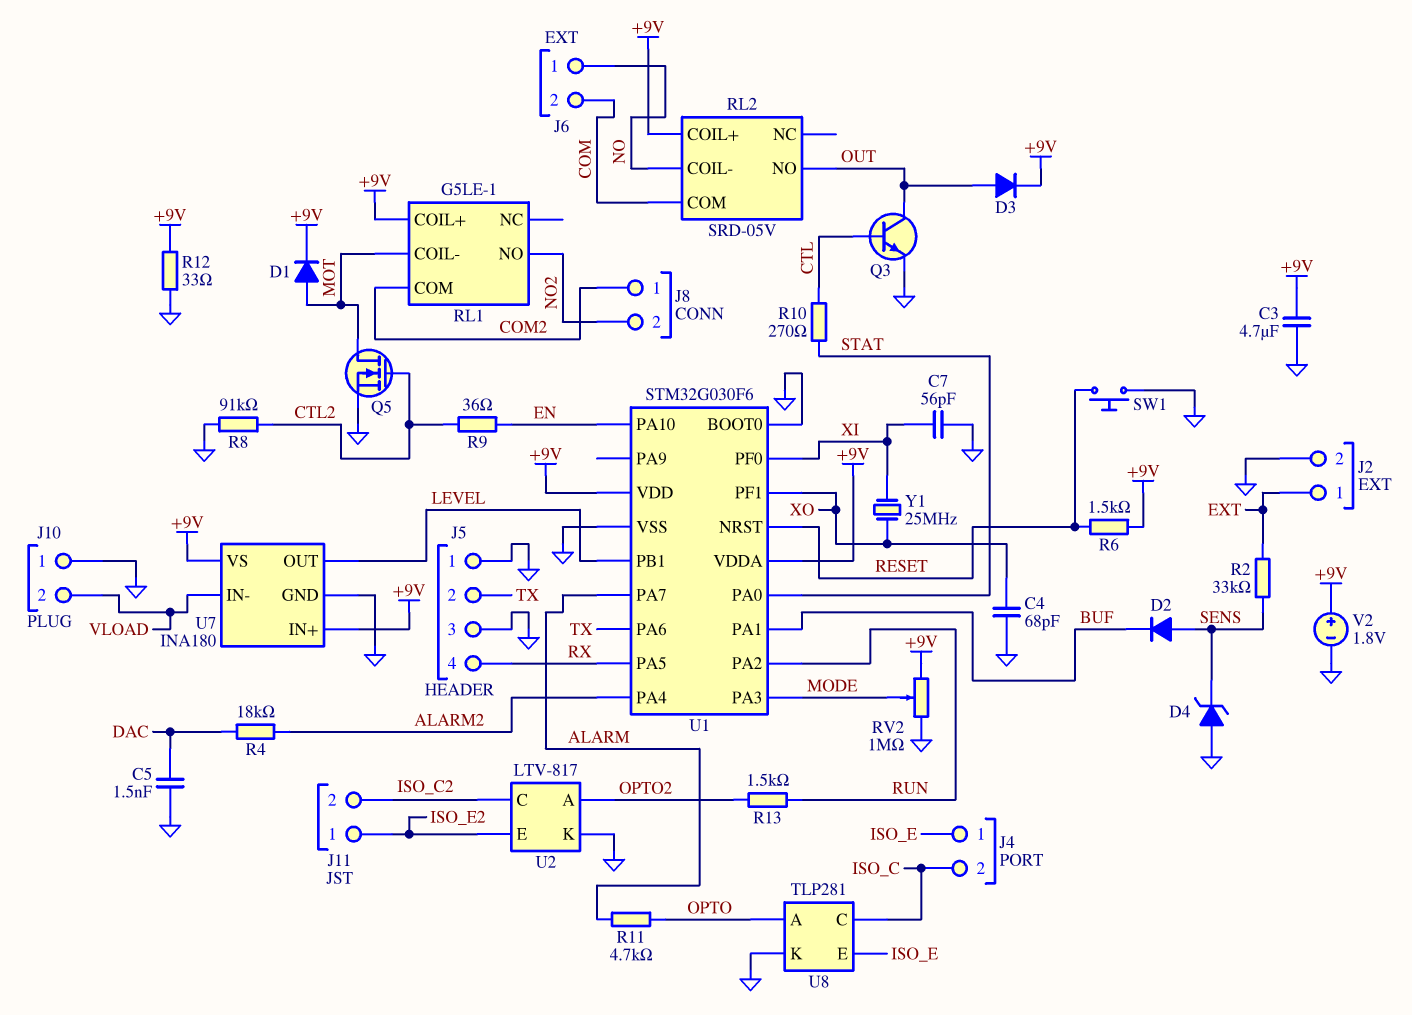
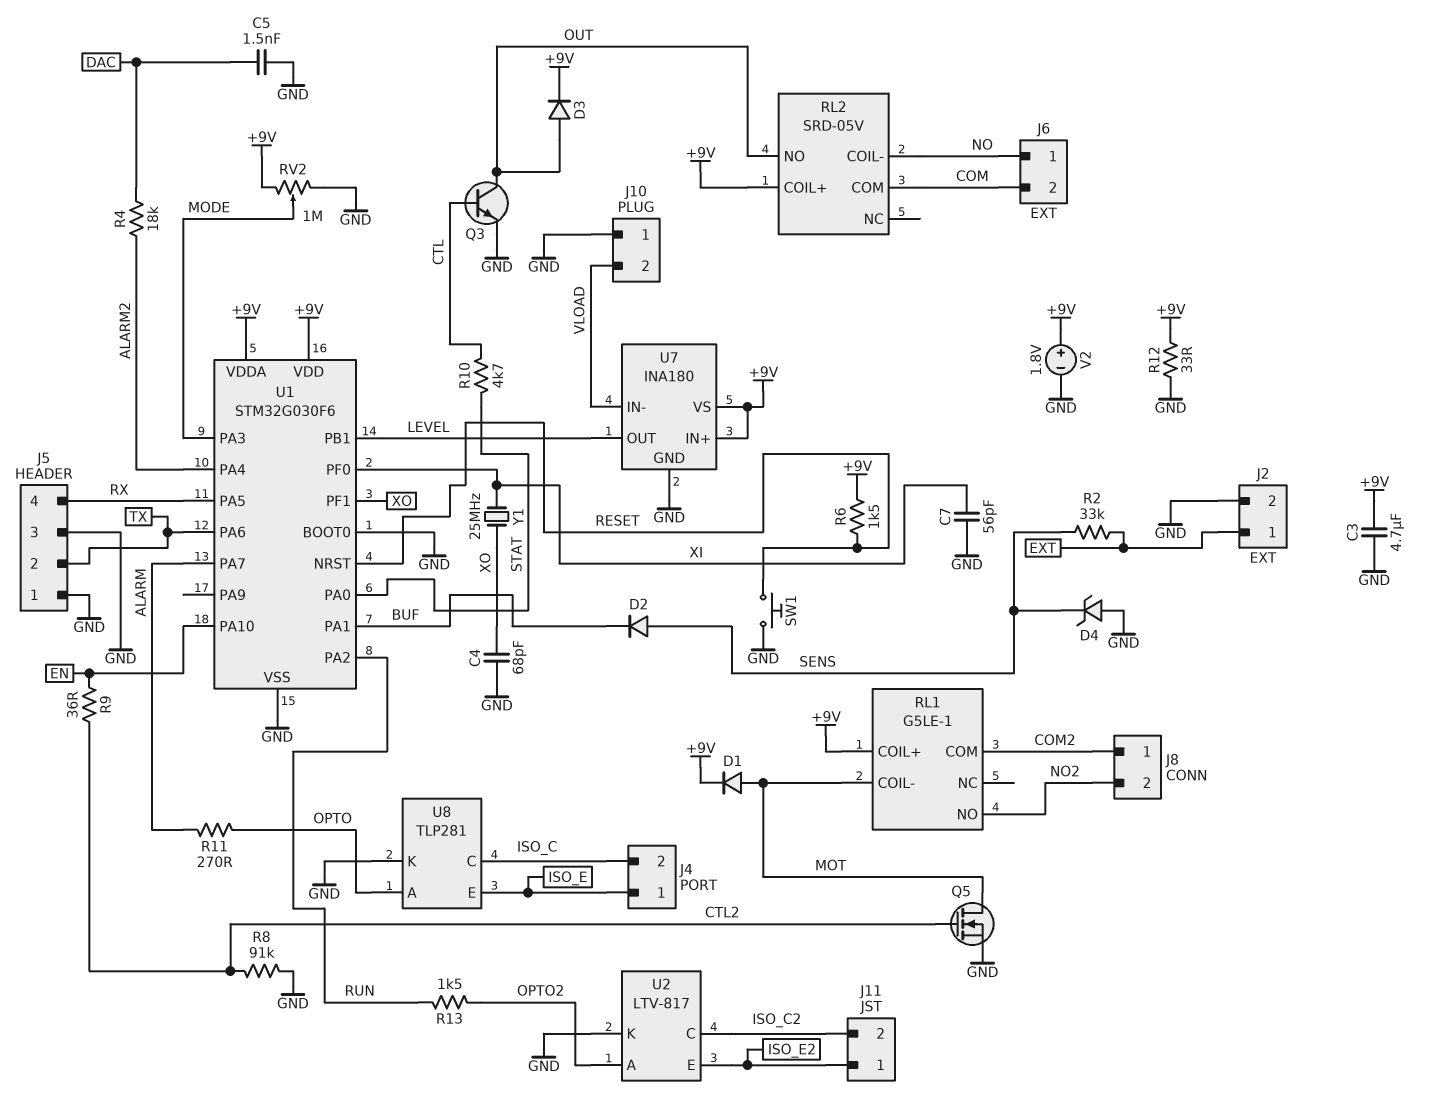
R10: 270 (CTL, STAT) -> 4.7k (CTL, STAT)
R11: 4.7k (ALARM, OPTO) -> 270 (ALARM, OPTO)

